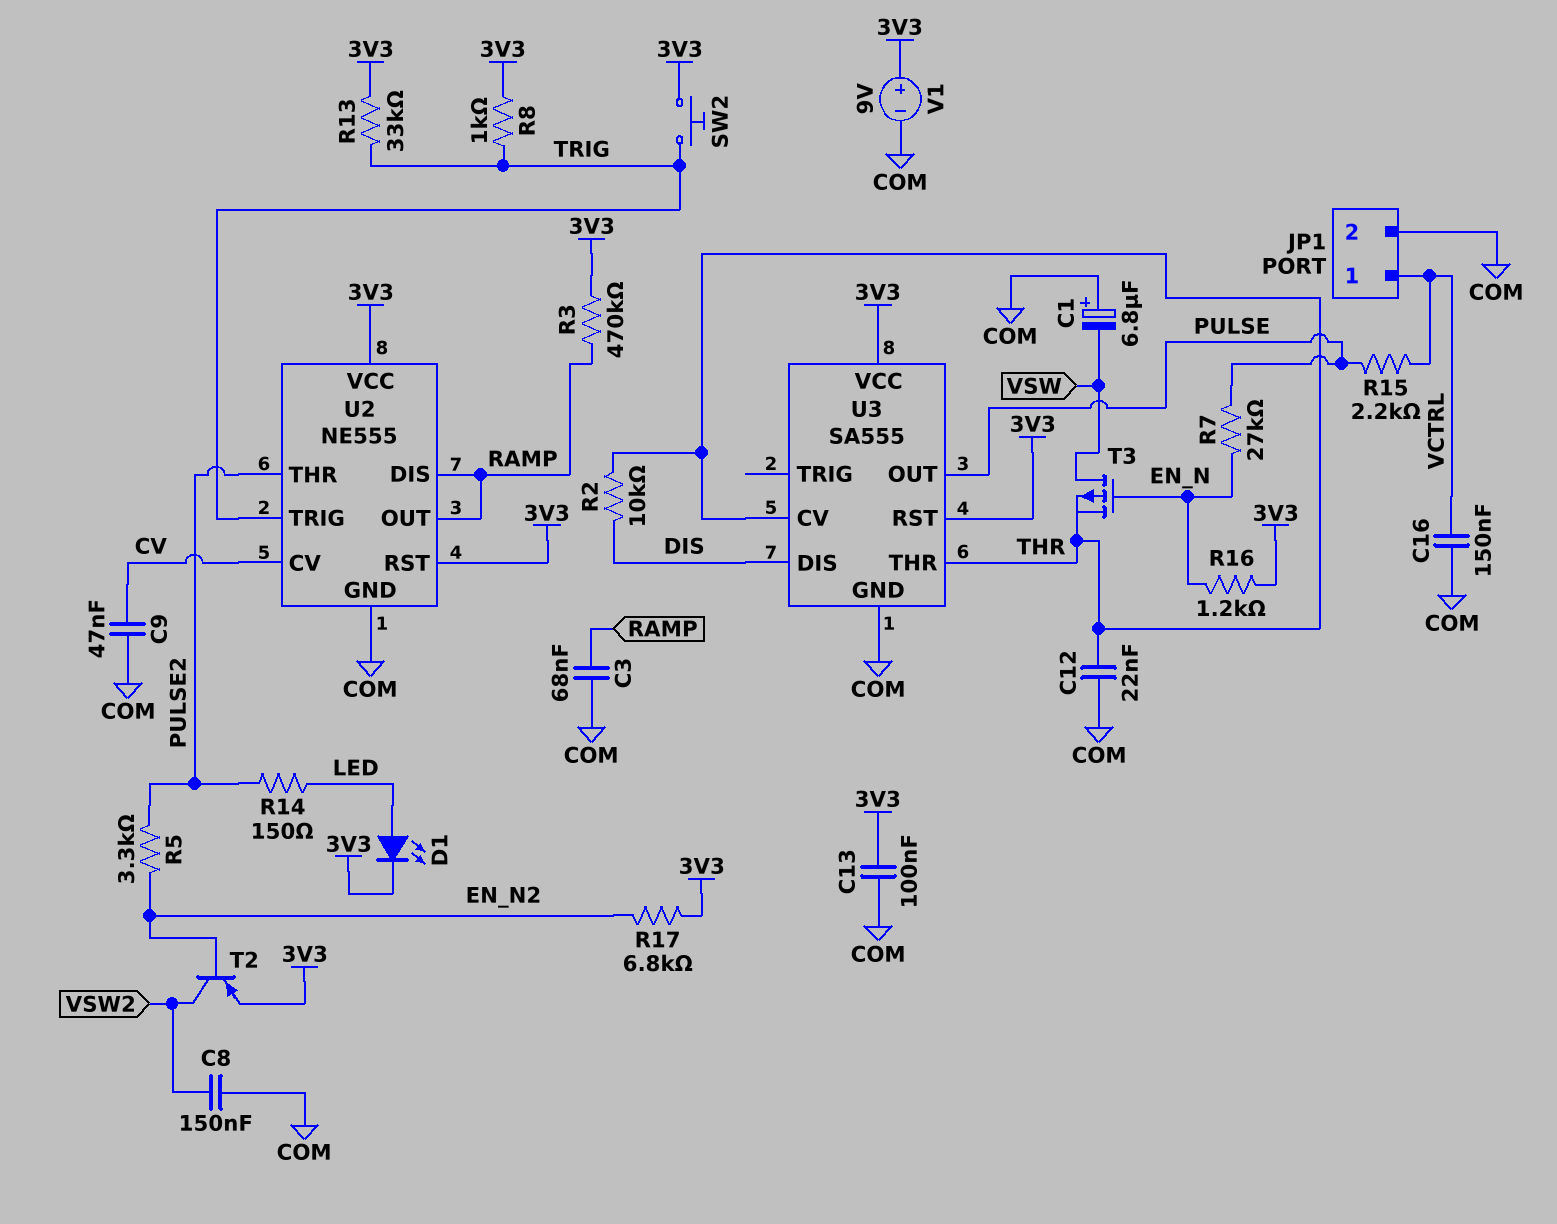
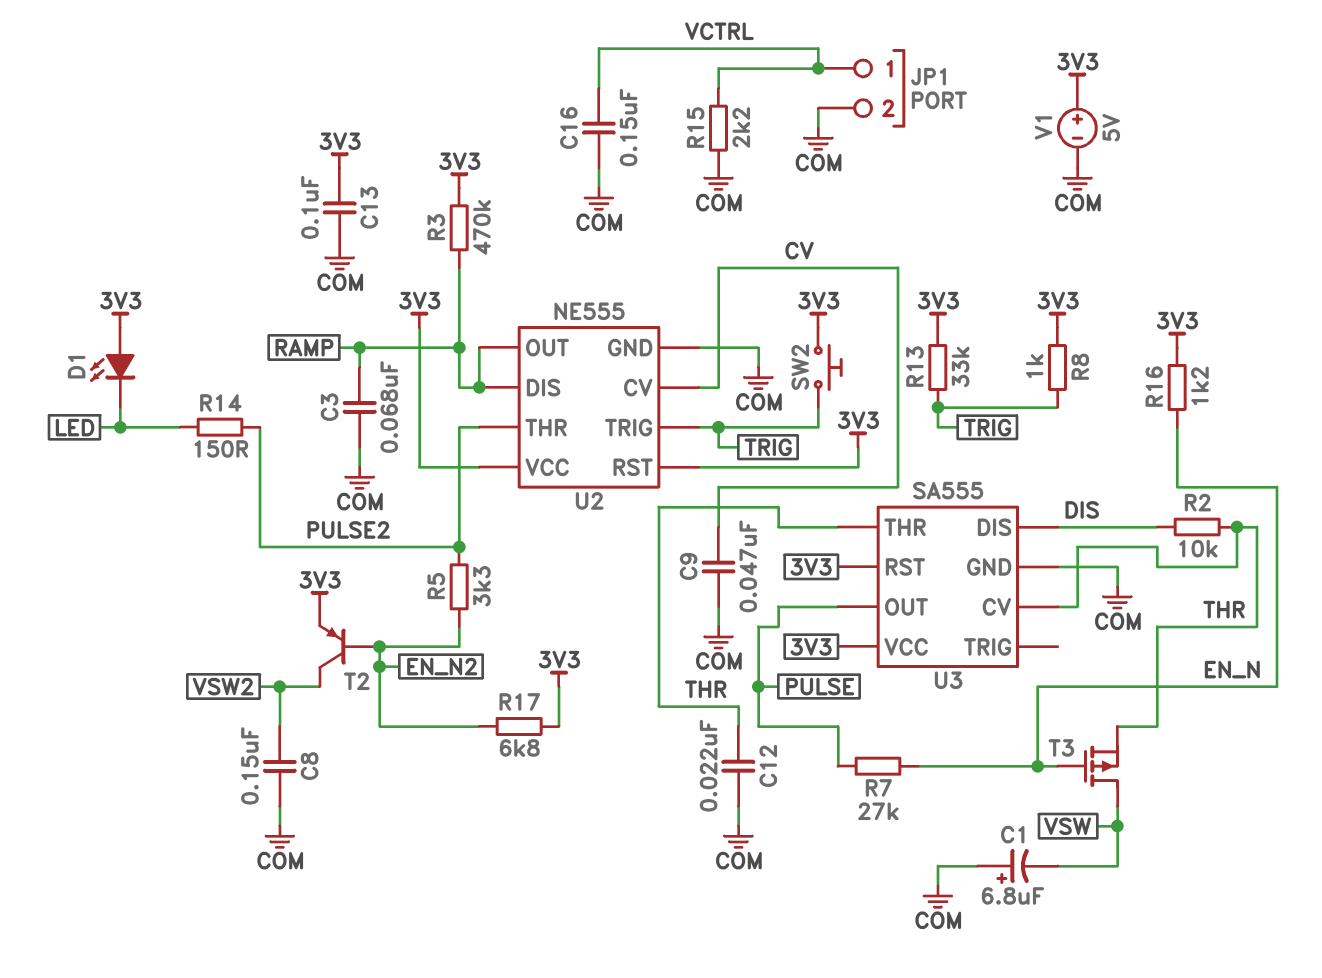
D1: LED (A LED, K 3V3) -> LED (A 3V3, K LED)
R15: 2.2k (PULSE, VCTRL) -> 2.2k (COM, VCTRL)
V1: 9V (plus 3V3, minus COM) -> 5V (plus 3V3, minus COM)

